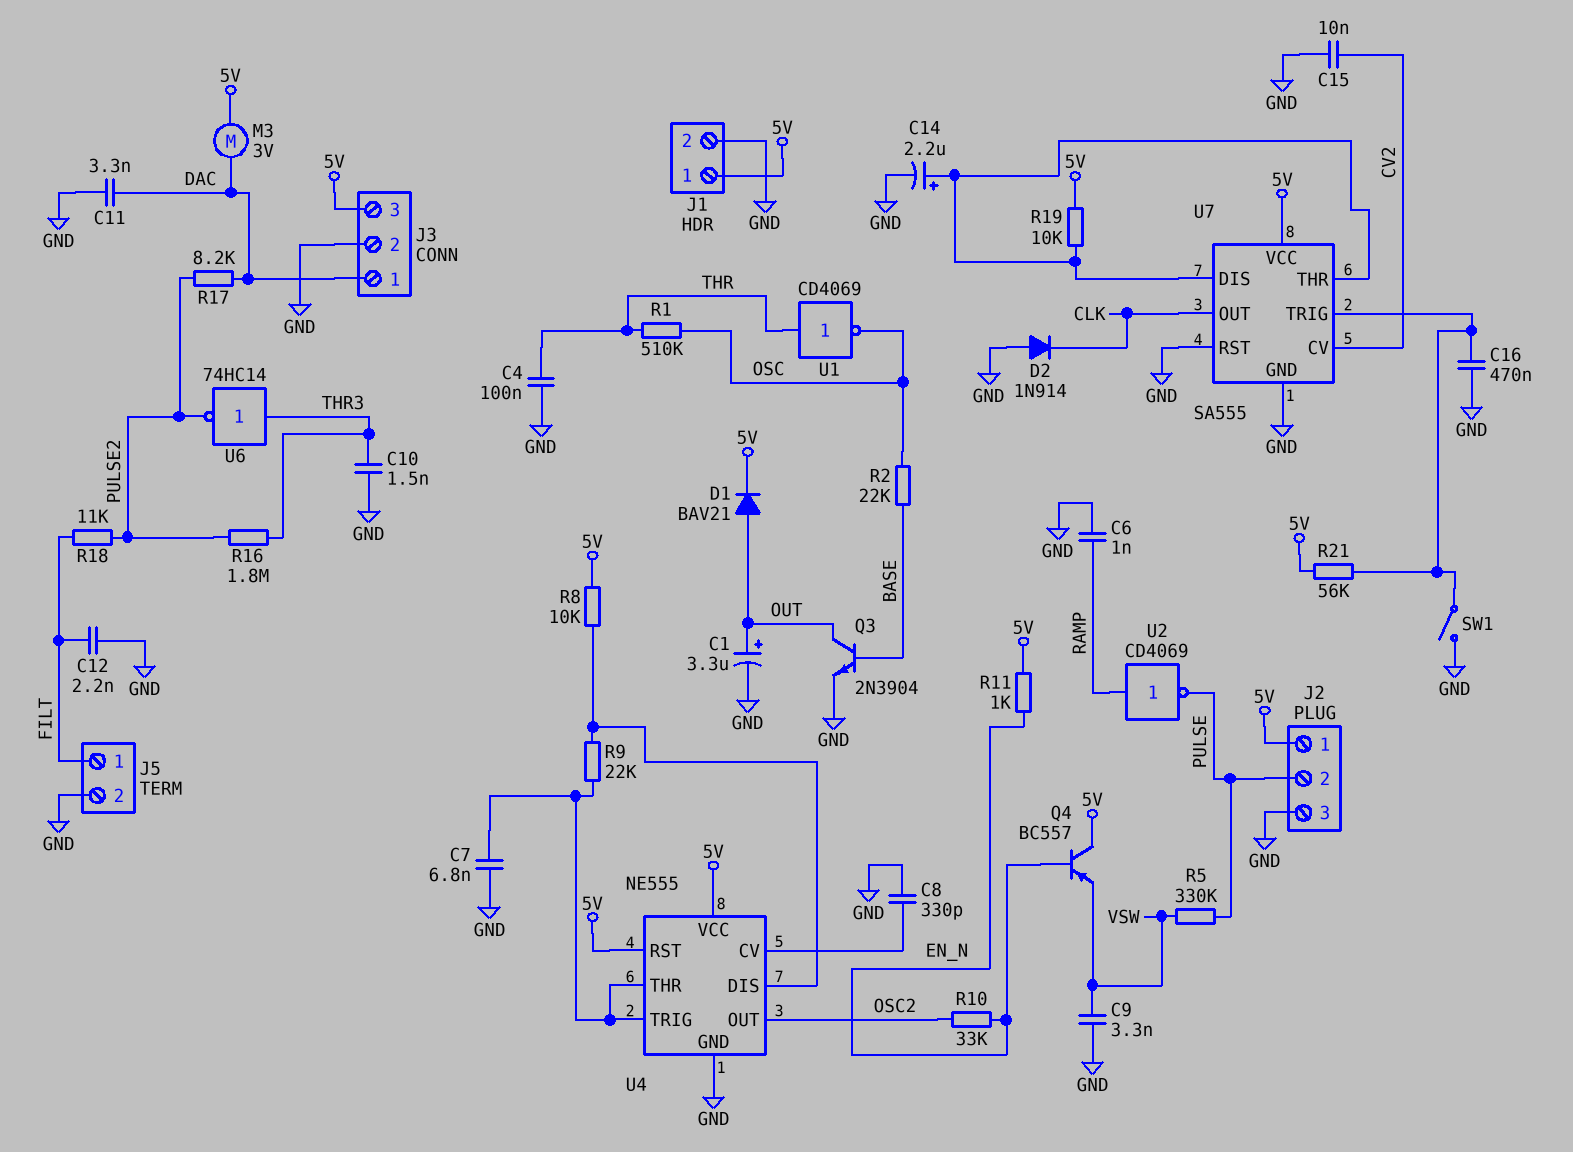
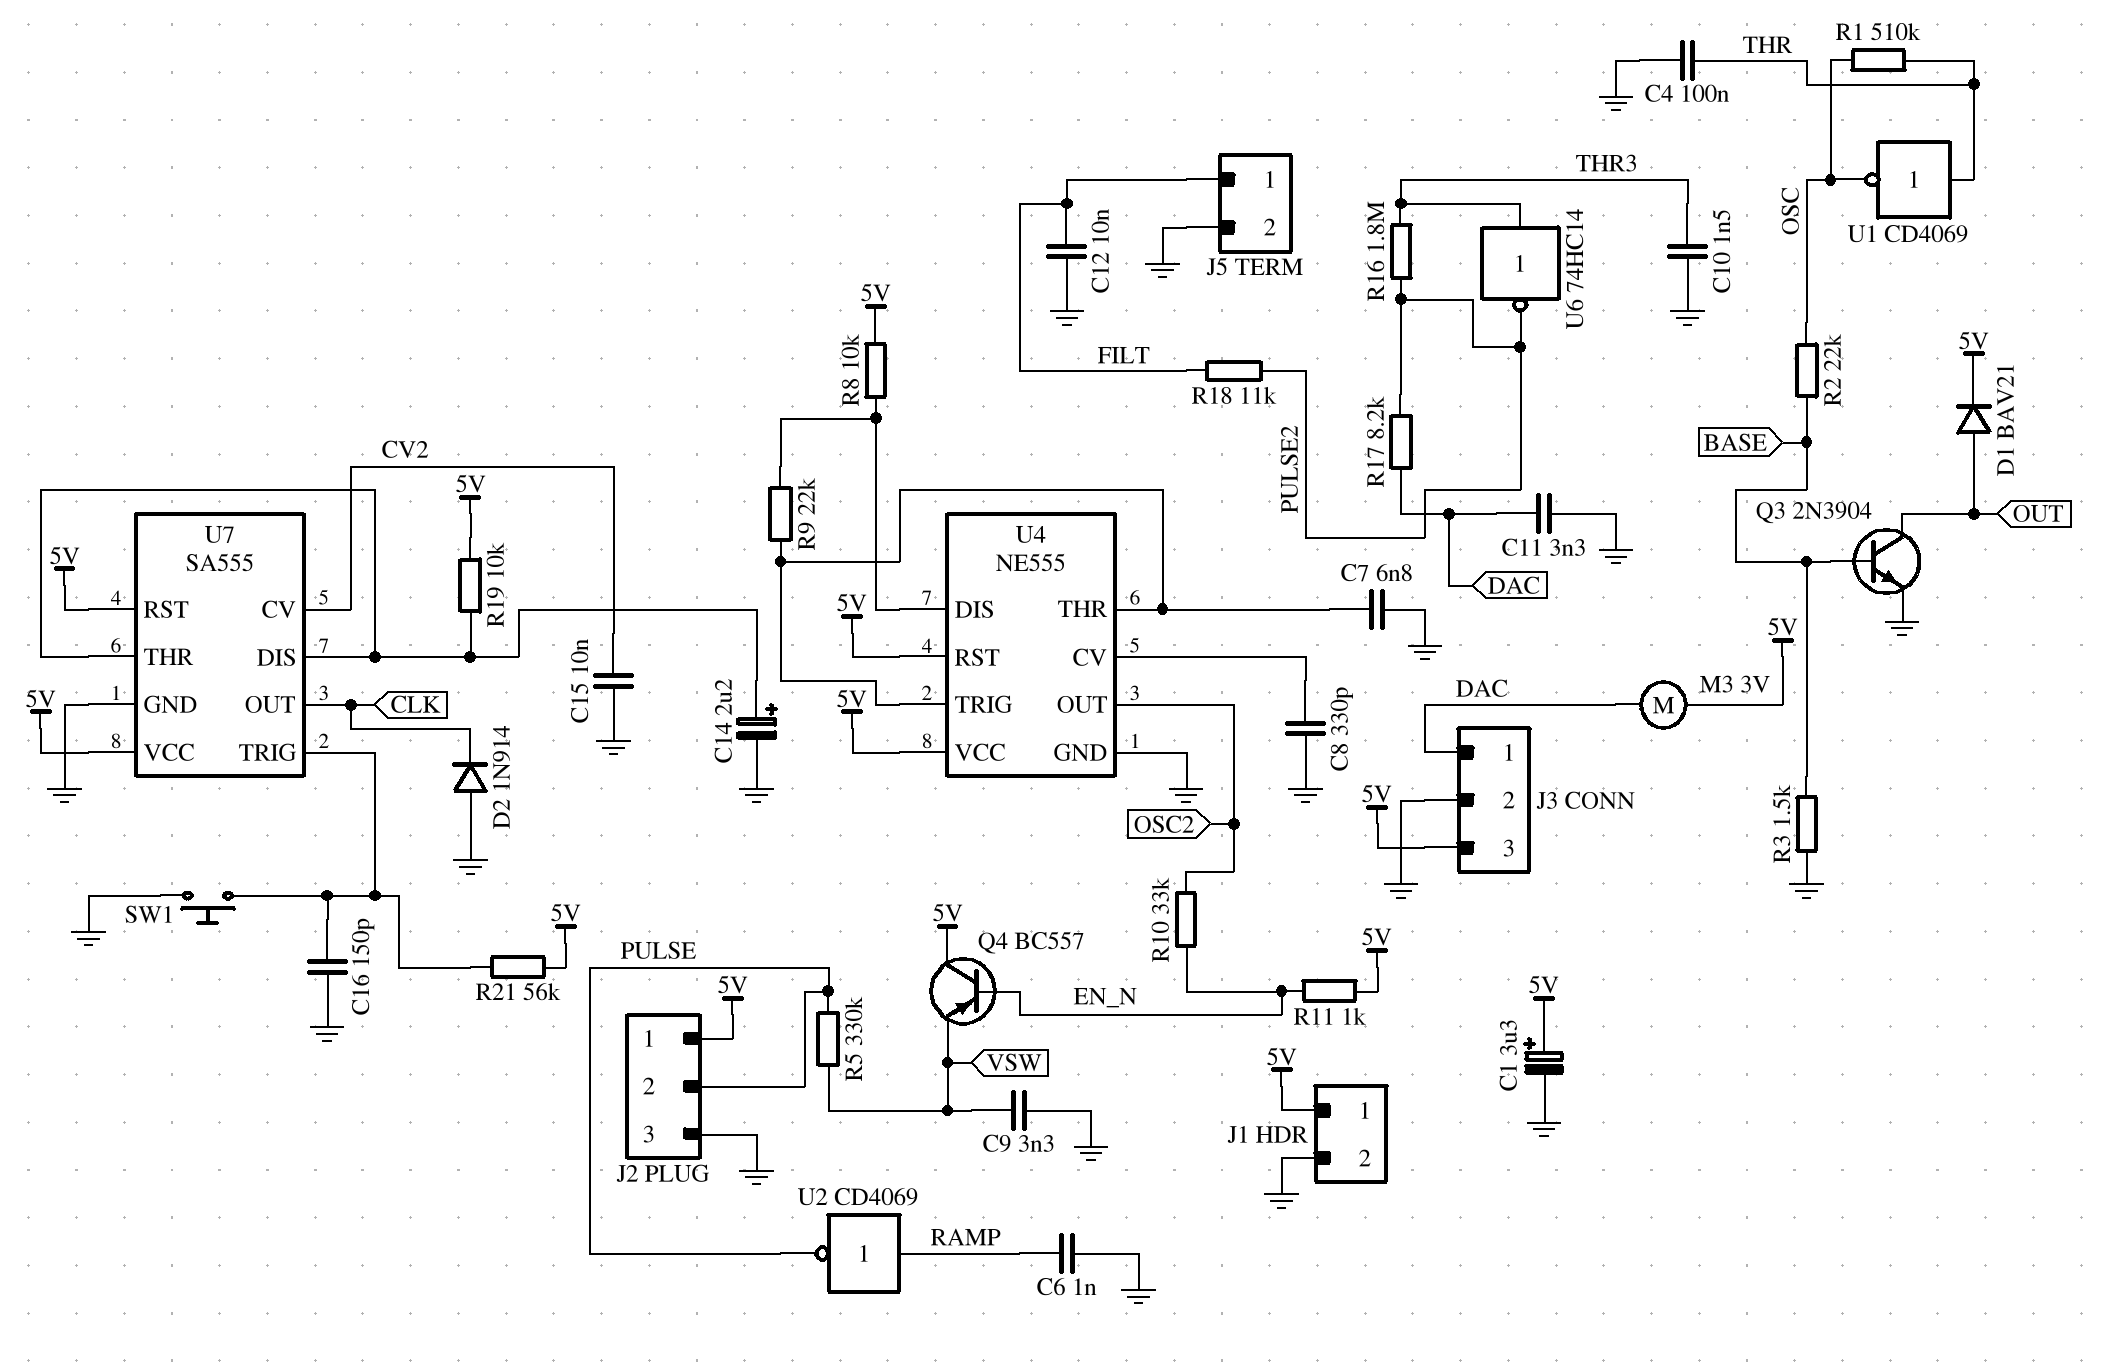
C1: 3.3uF (plus OUT, minus GND) -> 3.3uF (plus 5V, minus GND)
C12: 2.2nF (FILT, GND) -> 10nF (FILT, GND)
C16: 470nF (GND, U7/TRIG) -> 150pF (GND, U7/TRIG)
R3: none -> 1.5k (BASE, GND)
SW1: switch (GND, U7/TRIG) -> button (GND, U7/TRIG)
U7 pin RST: GND -> 5V

